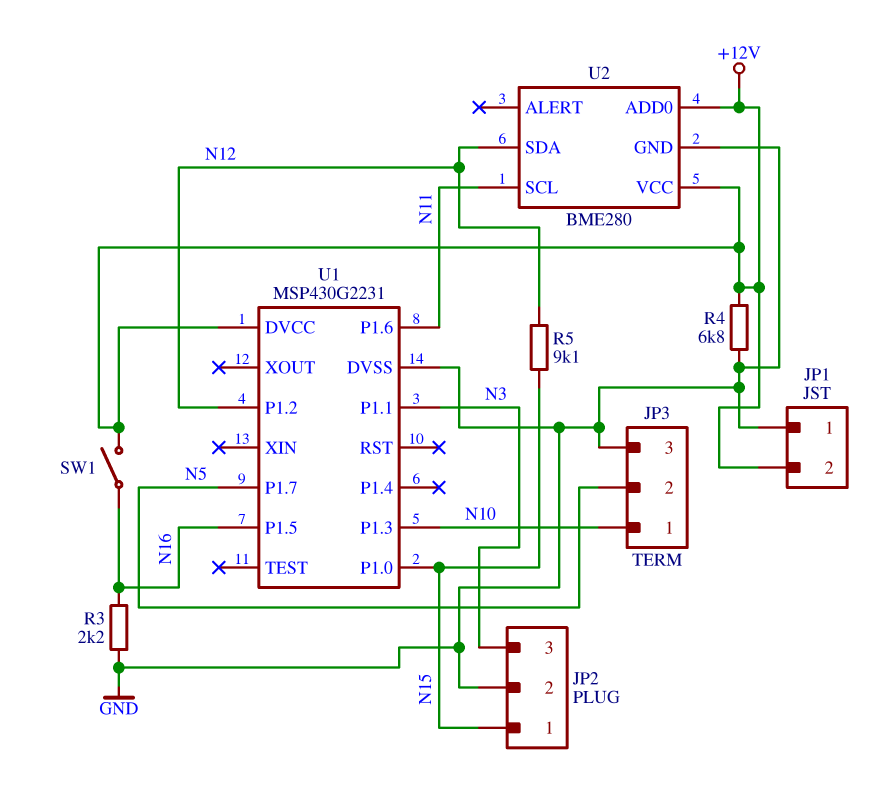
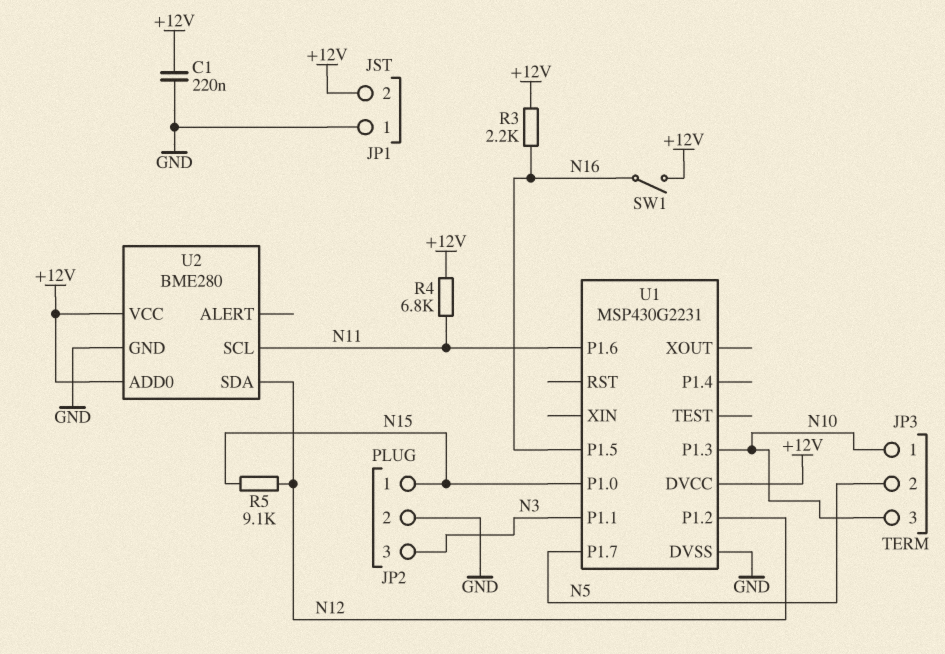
C1: none -> 220nF (+12V, GND)
JP3 pin 3: GND -> N10
R3: 2.2k (GND, N16) -> 2.2k (+12V, N16)
R4: 6.8k (+12V, GND) -> 6.8k (+12V, N11)

